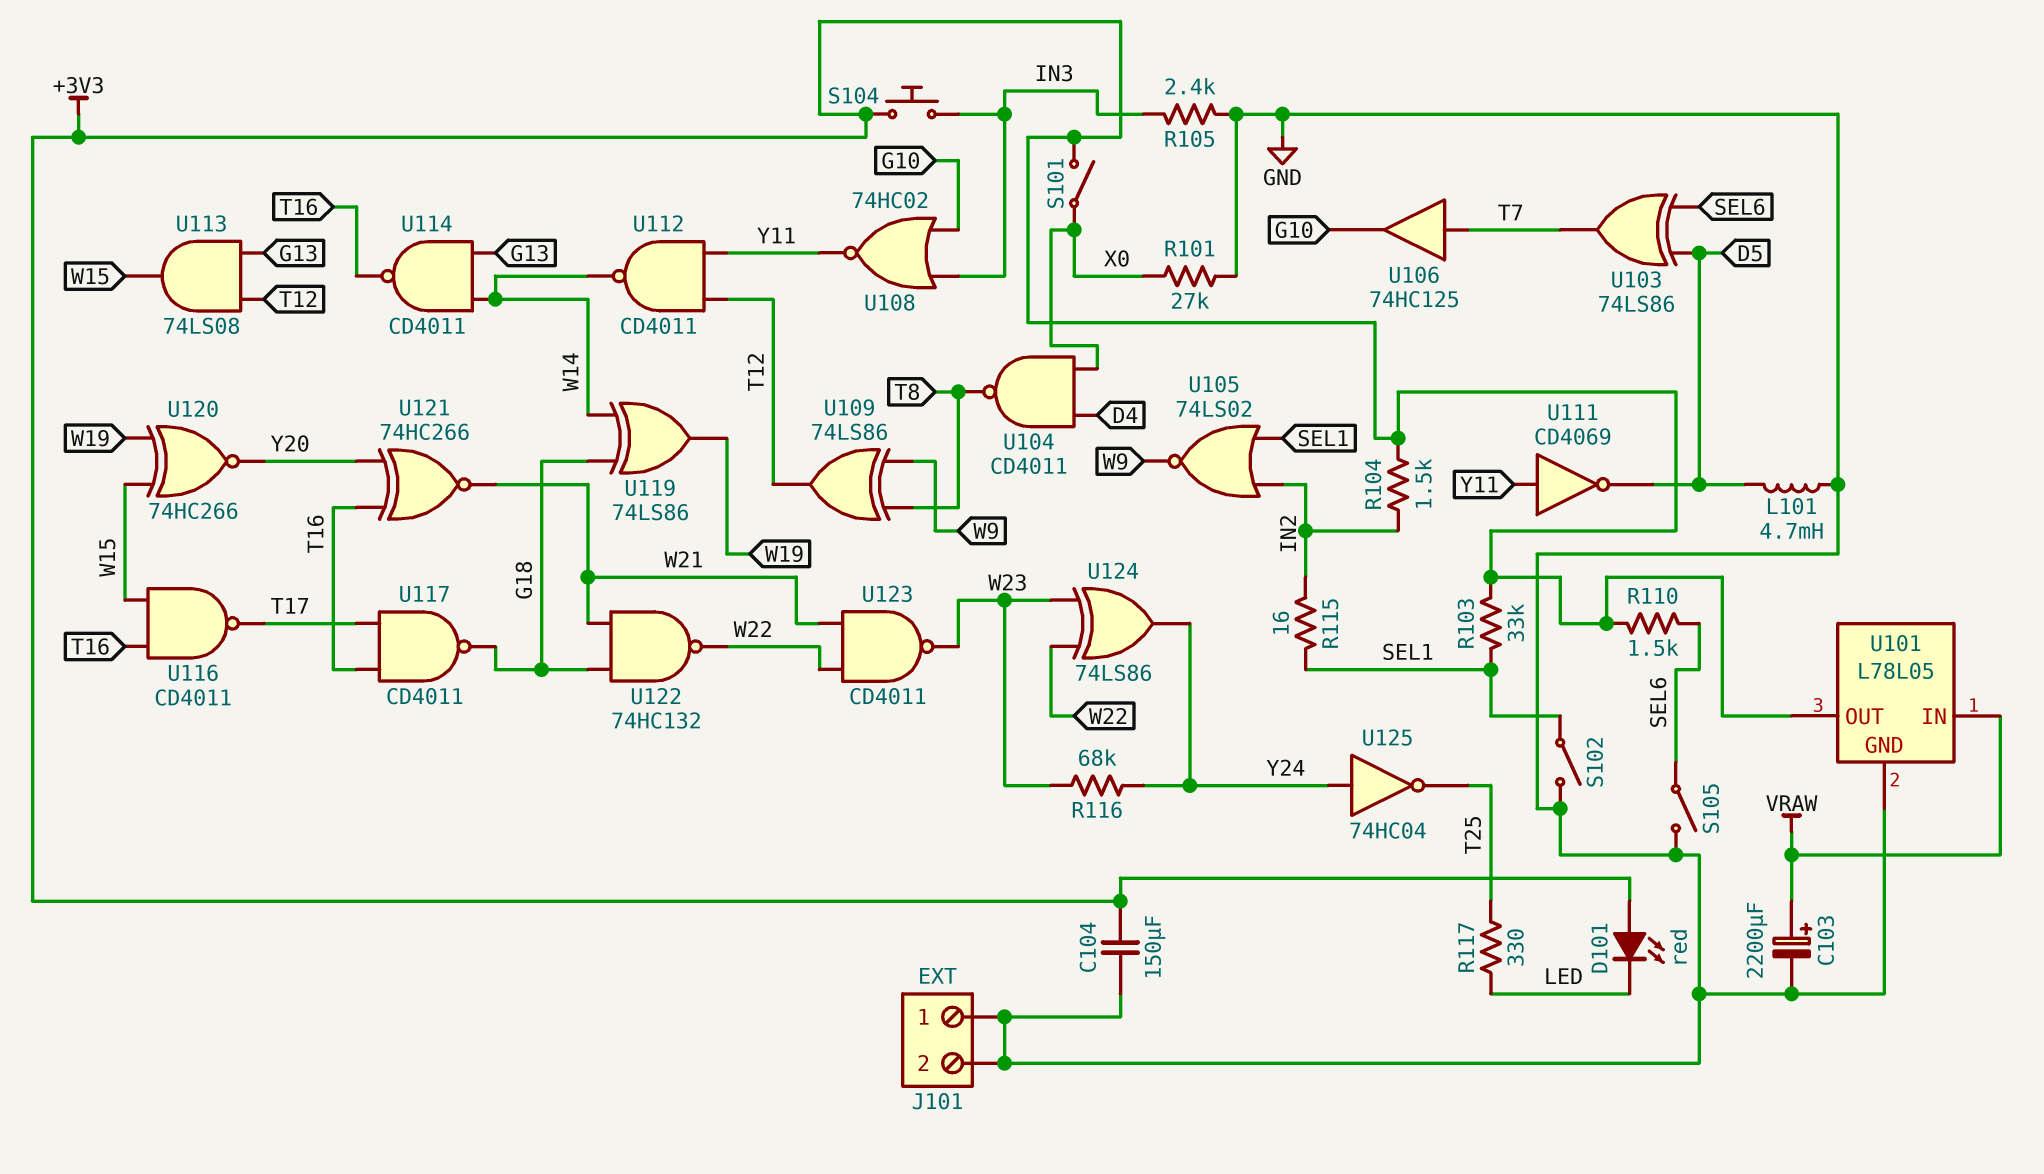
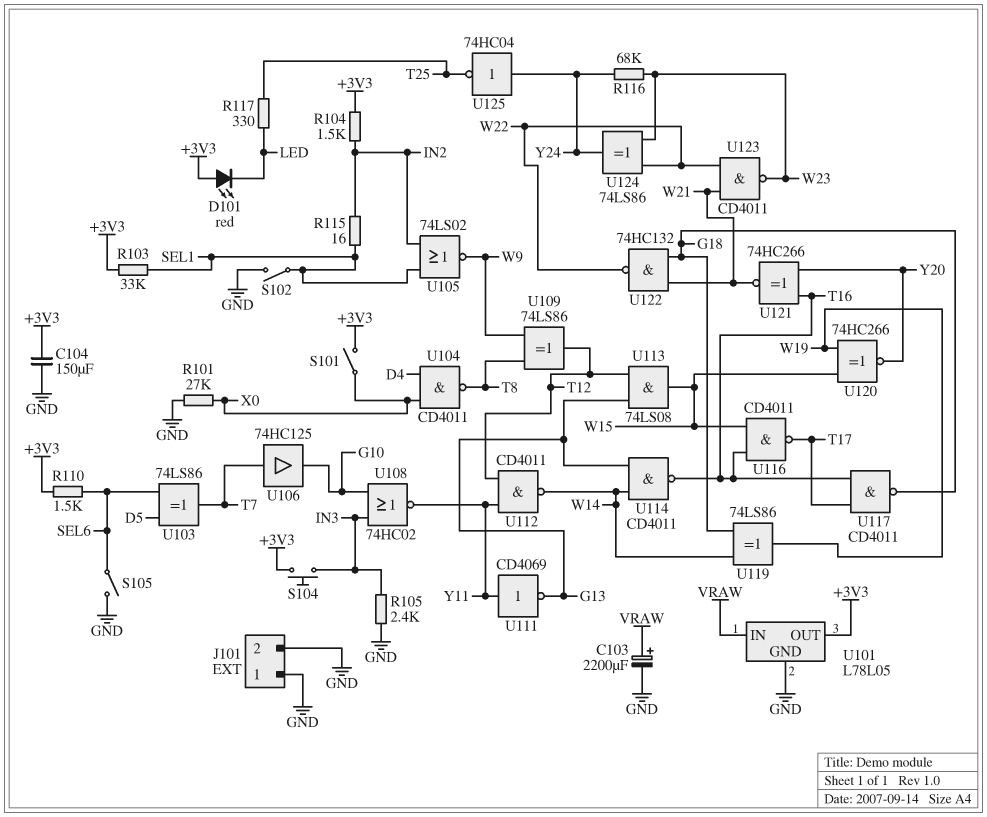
L101: 4.7mH (D5, GND) -> none
U111: NOT CD4069 (in Y11, out D5) -> NOT CD4069 (in Y11, out G13)

